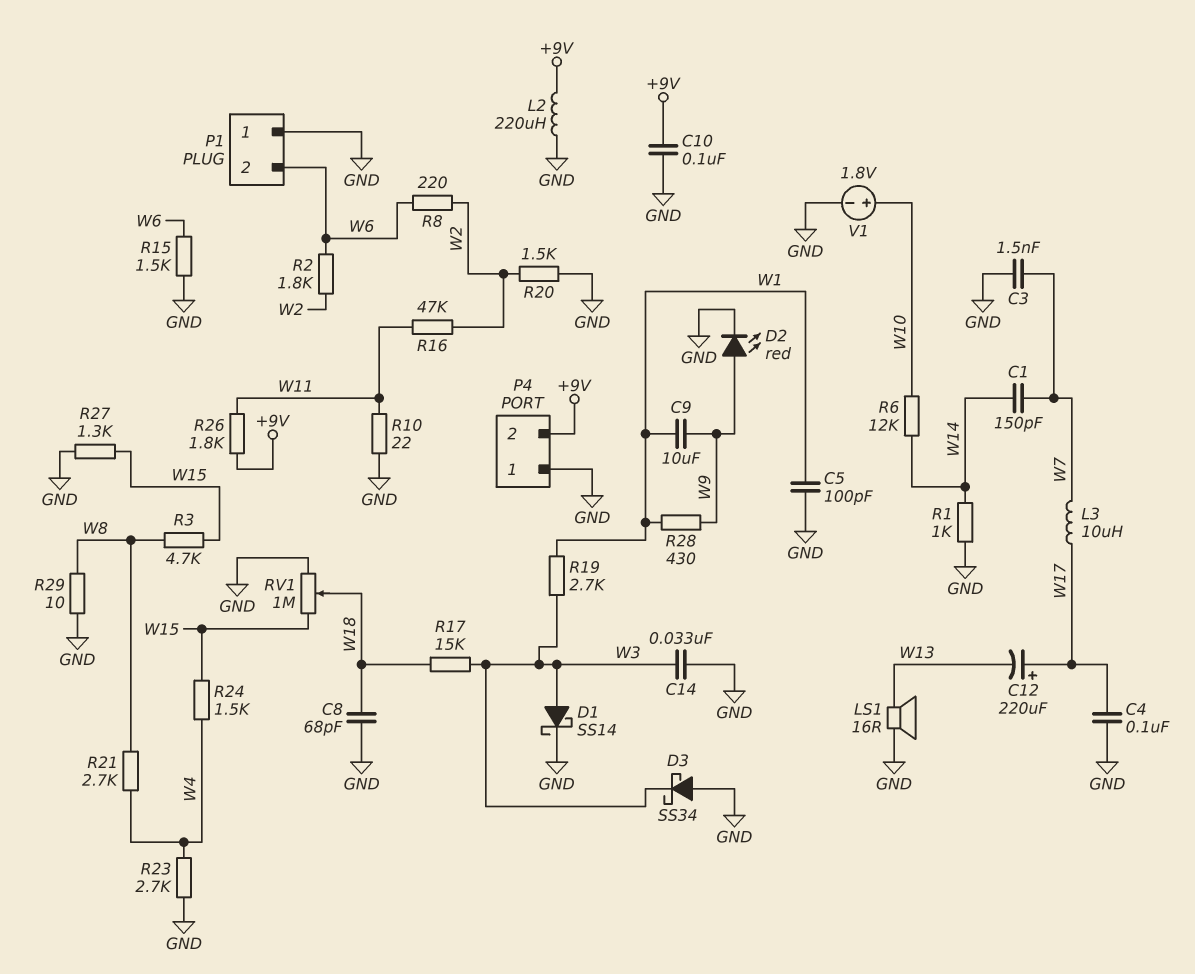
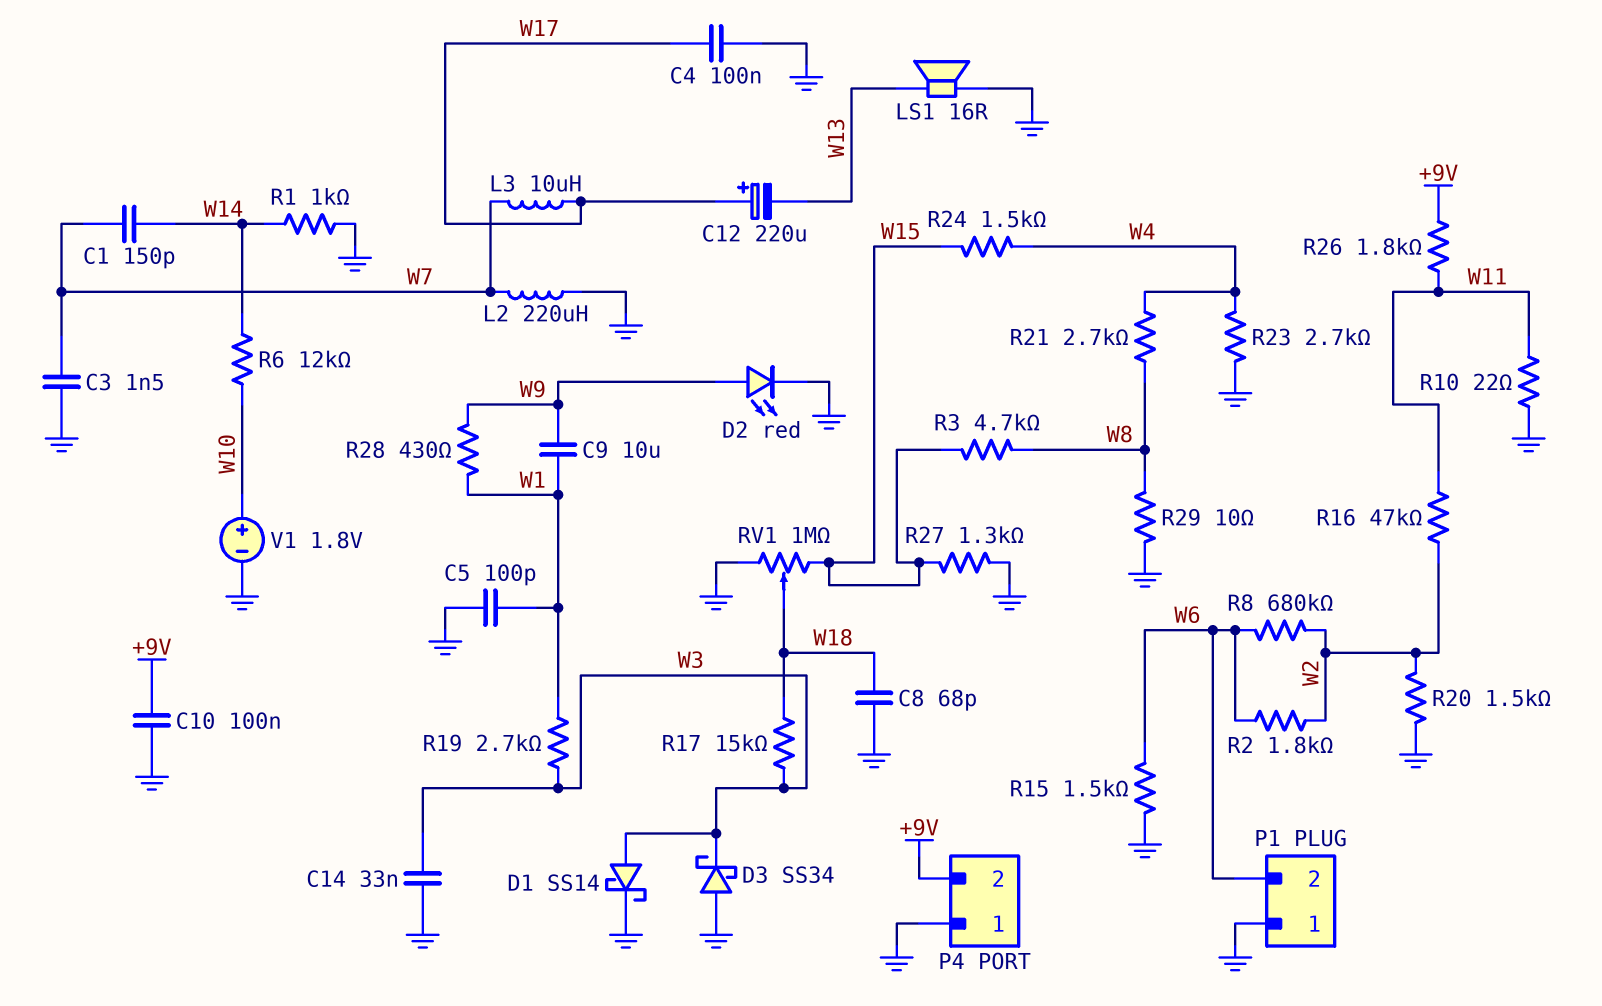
L2: 220uH (+9V, GND) -> 220uH (GND, W7)
R8: 220 (W2, W6) -> 680k (W2, W6)

